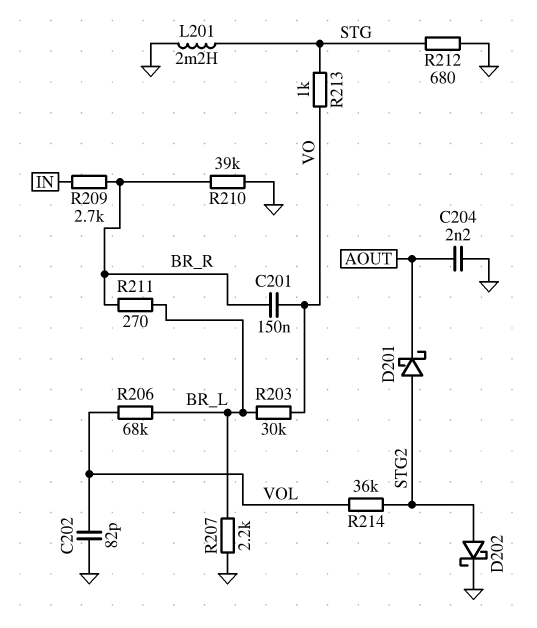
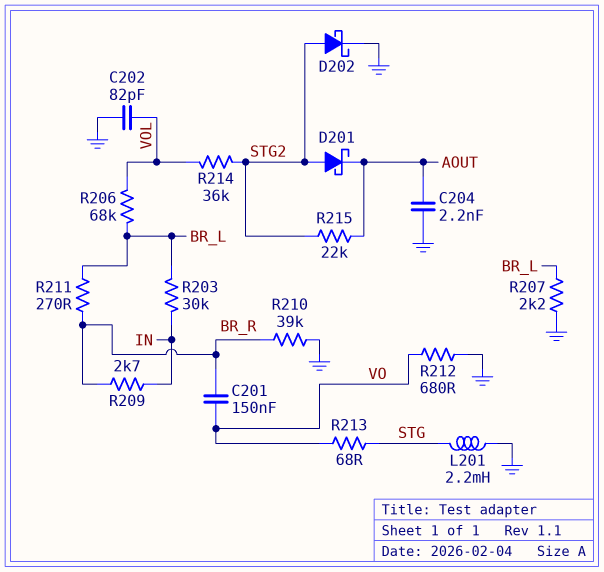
R203: 30k (BR_L, VO) -> 30k (BR_L, IN)
R212: 680 (GND, STG) -> 680 (GND, VO)
R213: 1k (STG, VO) -> 68 (STG, VO)
R215: none -> 22k (AOUT, STG2)

